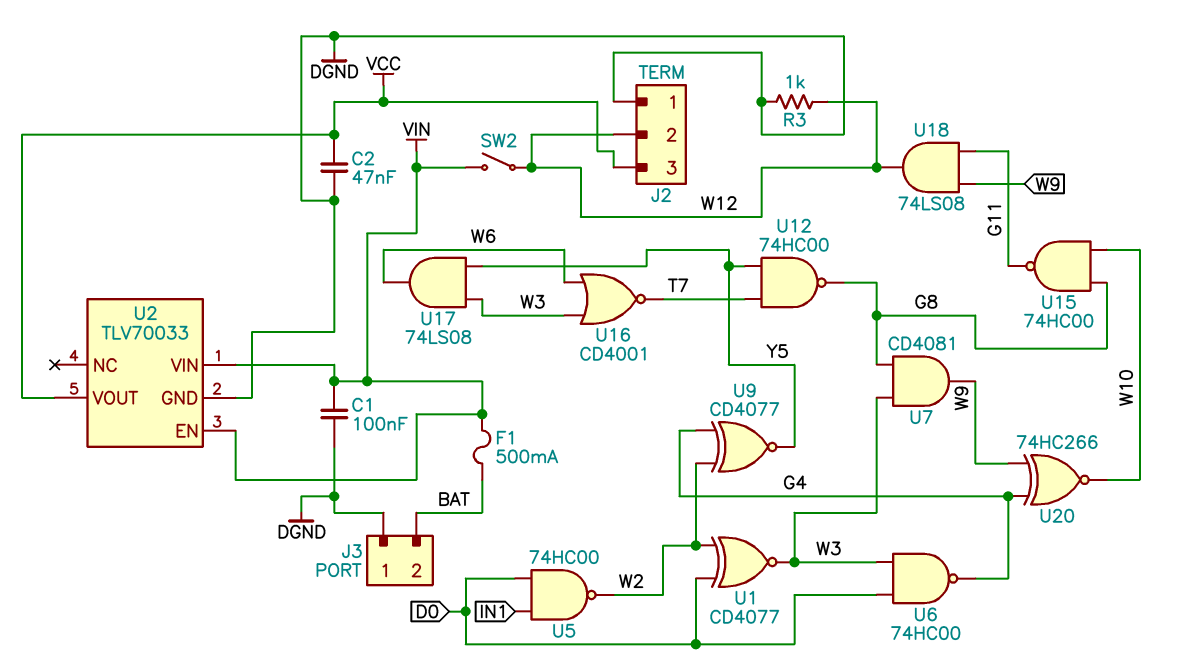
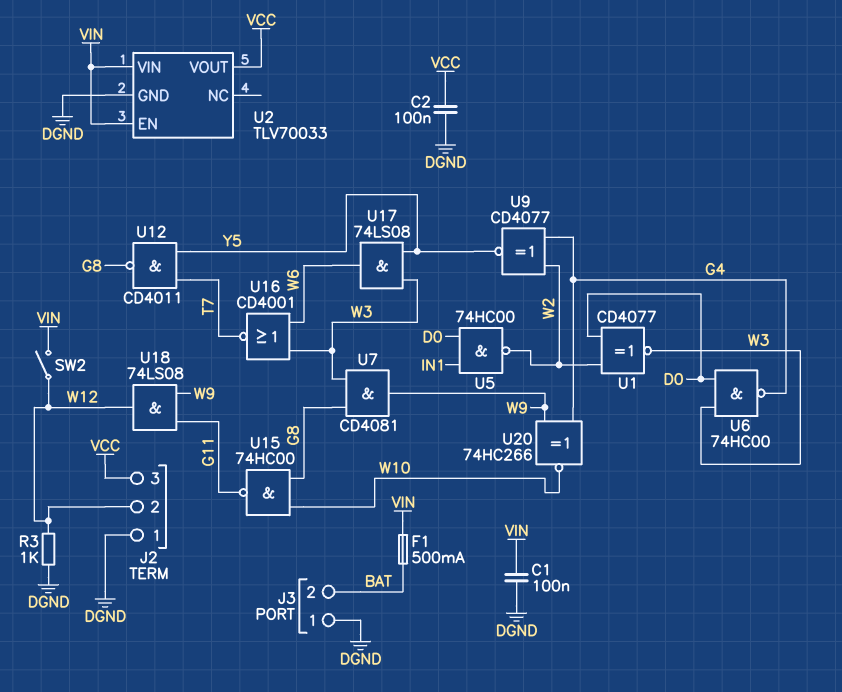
C2: 47nF (DGND, VCC) -> 100nF (DGND, VCC)
U12: NAND 74HC00 (in T7, in Y5, out G8) -> NAND CD4011 (in T7, in Y5, out G8)

